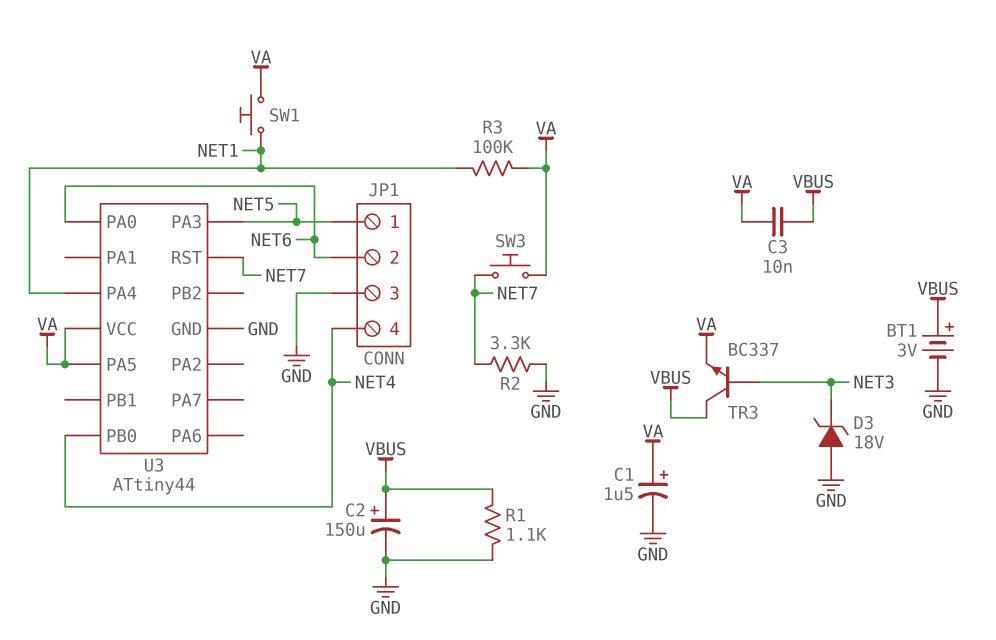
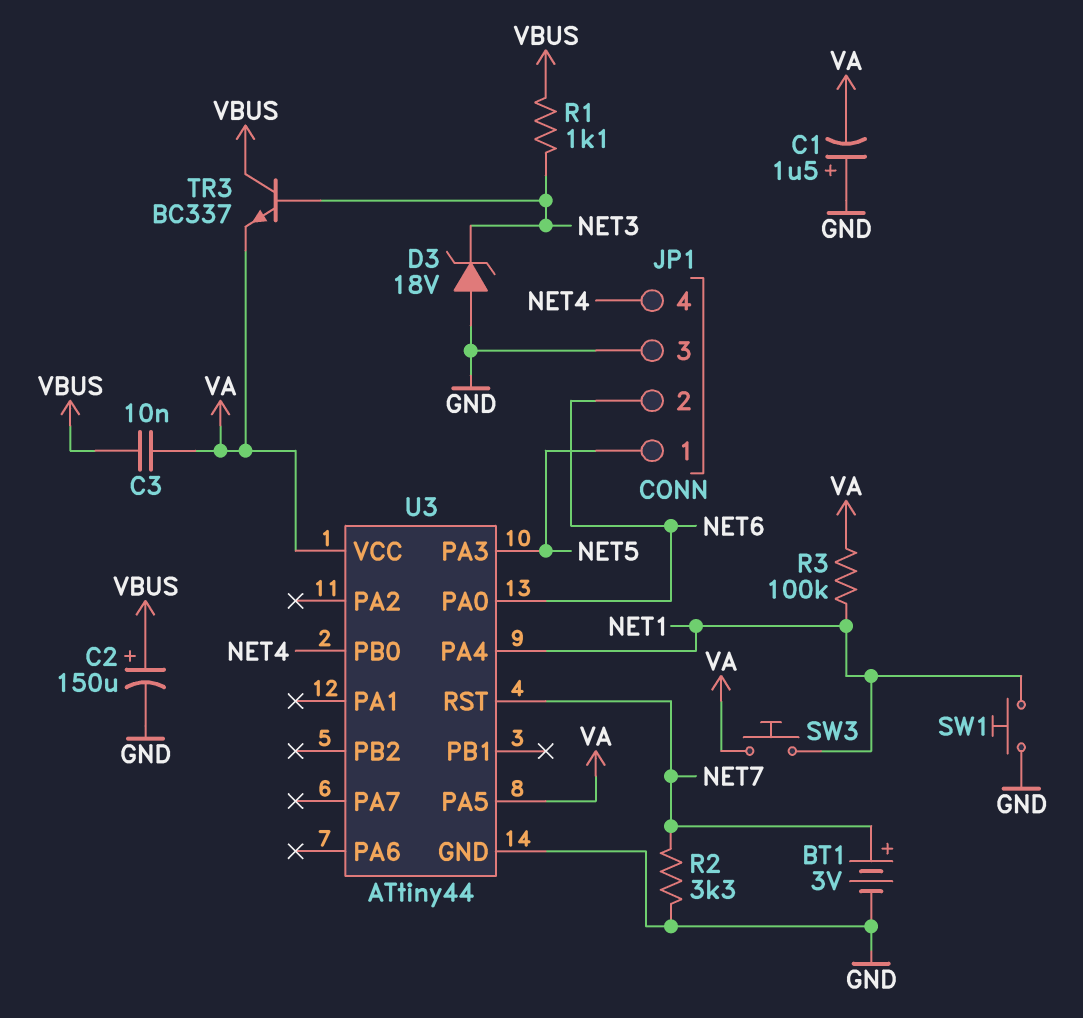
BT1: 3V (plus VBUS, minus GND) -> 3V (plus NET7, minus GND)
C1: 1.5uF (plus VA, minus GND) -> 1.5uF (plus GND, minus VA)
R1: 1.1k (GND, VBUS) -> 1.1k (NET3, VBUS)
SW1: button (NET1, VA) -> button (GND, NET1)
SW3: button (NET7, VA) -> button (NET1, VA)

